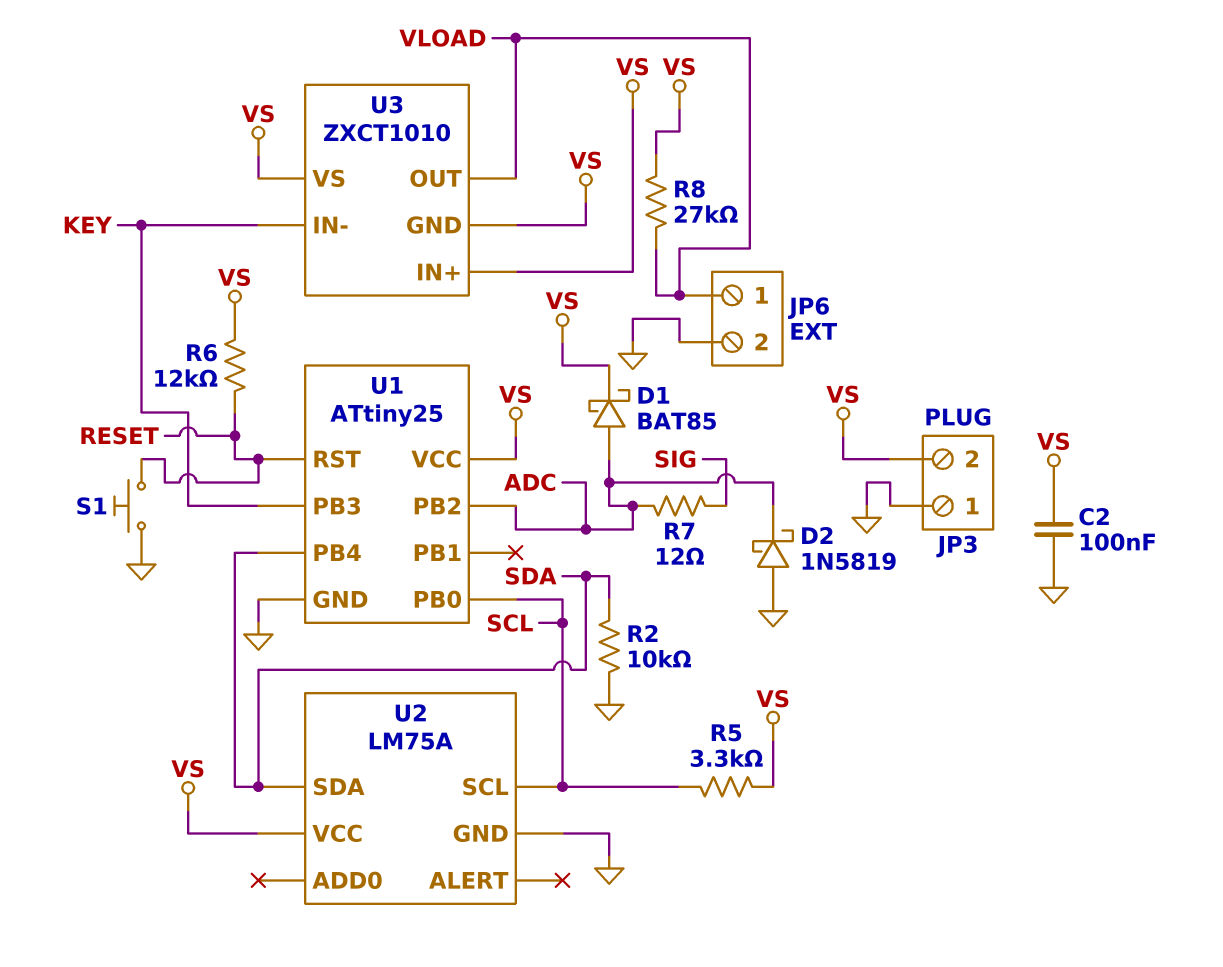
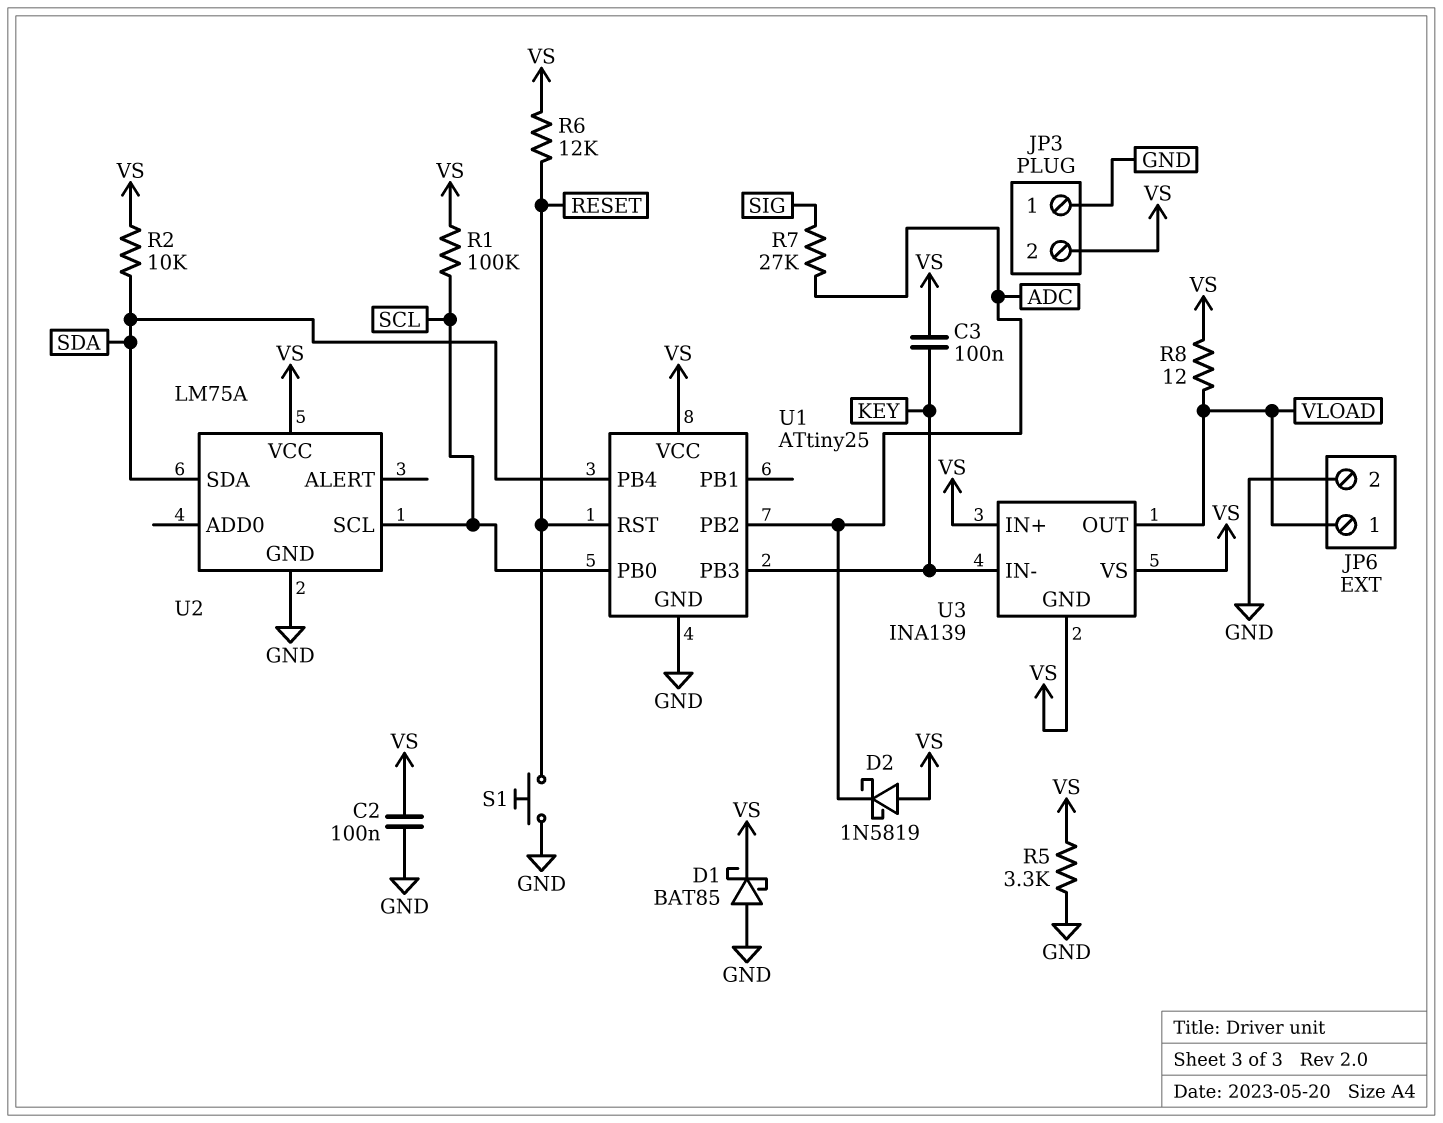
C3: none -> 100nF (KEY, VS)
D1: schottky BAT85 (A ADC, K VS) -> schottky BAT85 (A GND, K VS)
D2: schottky 1N5819 (A GND, K ADC) -> schottky 1N5819 (A VS, K ADC)
R1: none -> 100k (SCL, VS)
R2: 10k (GND, SDA) -> 10k (SDA, VS)
R5: 3.3k (SCL, VS) -> 3.3k (GND, VS)
R7: 12 (ADC, SIG) -> 27k (ADC, SIG)
R8: 27k (VLOAD, VS) -> 12 (VLOAD, VS)
U3: ZXCT1010 -> INA139

